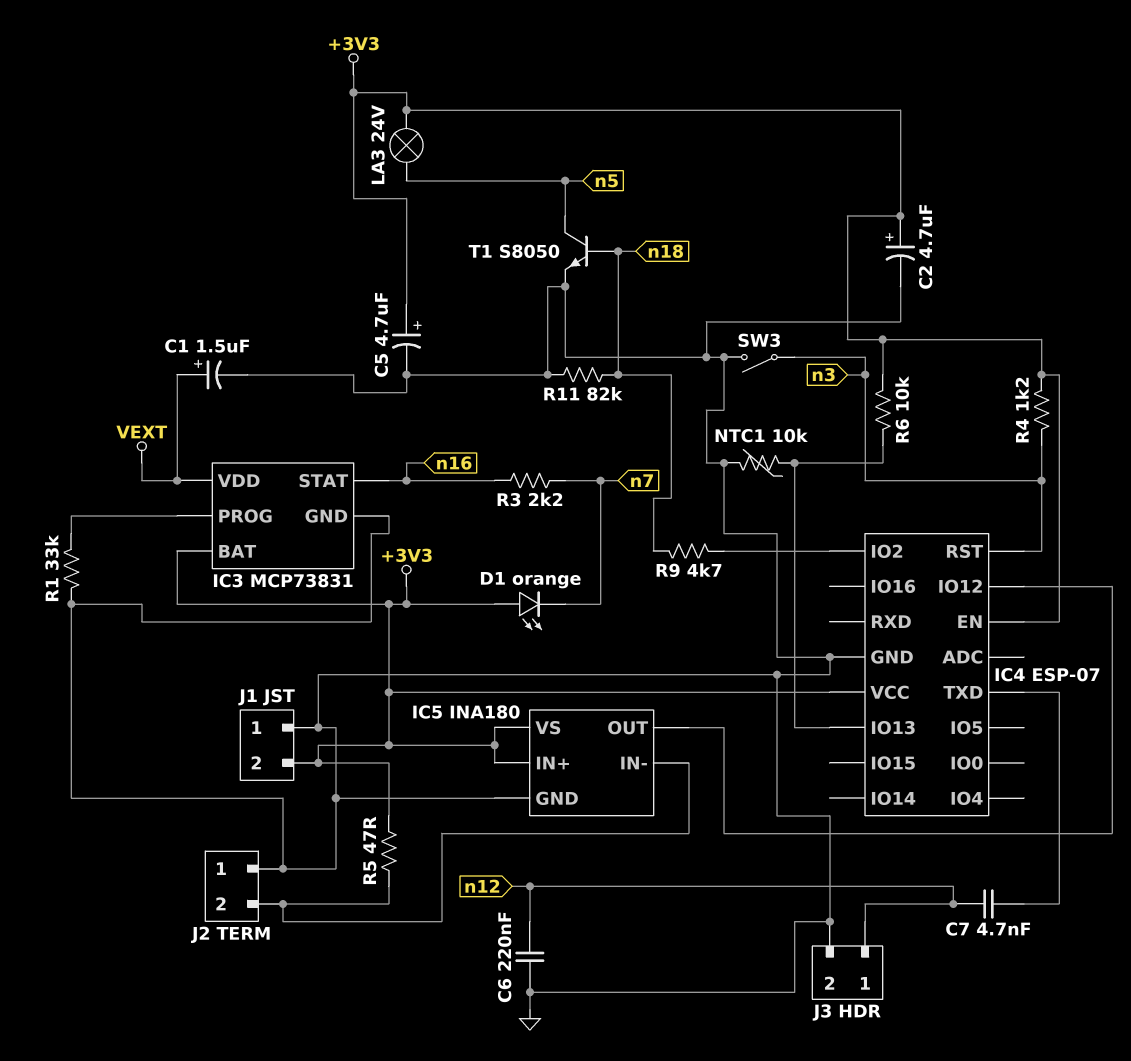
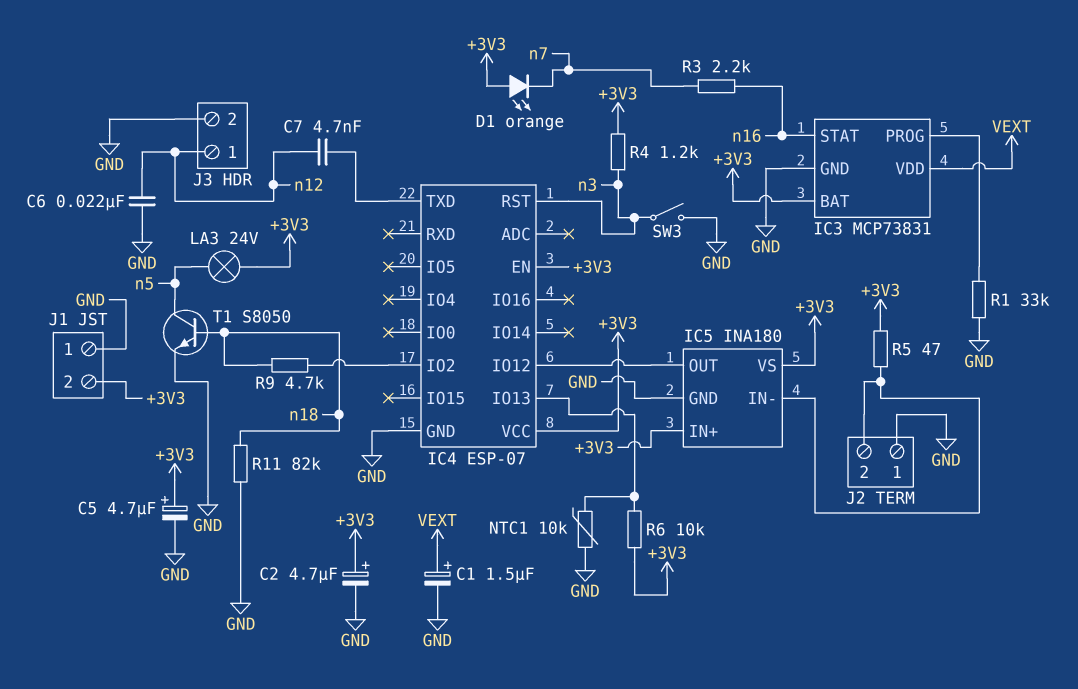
C6: 220nF (GND, n12) -> 22nF (GND, n12)

